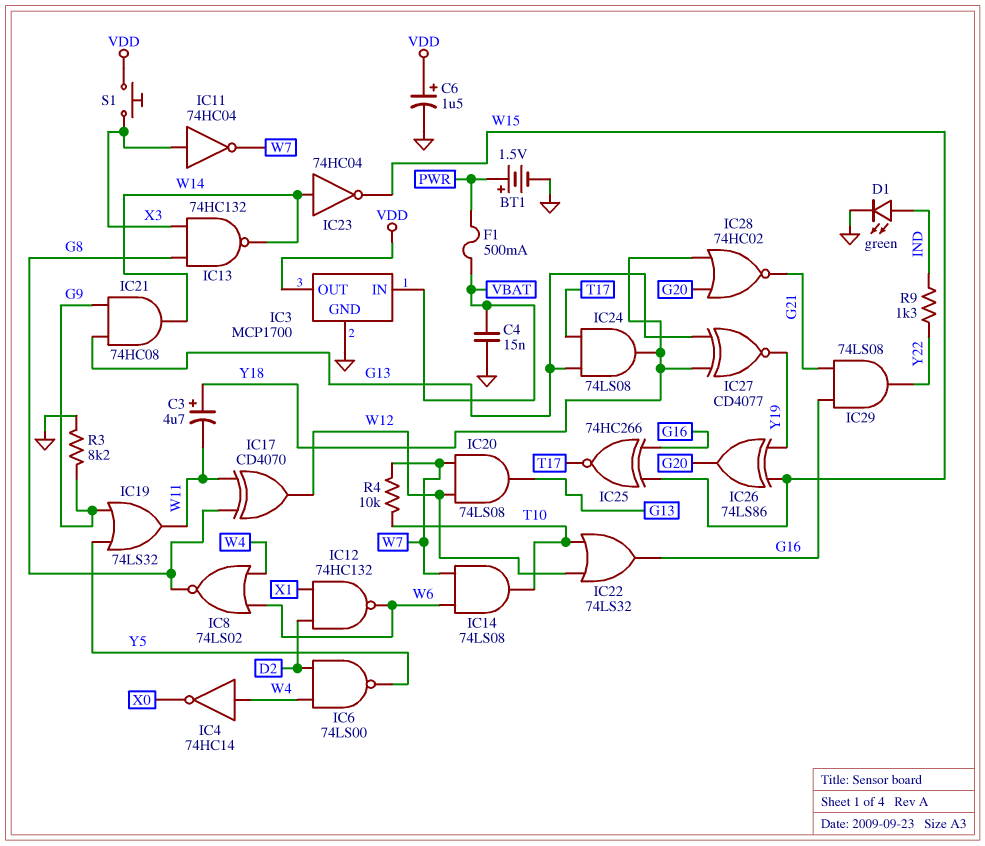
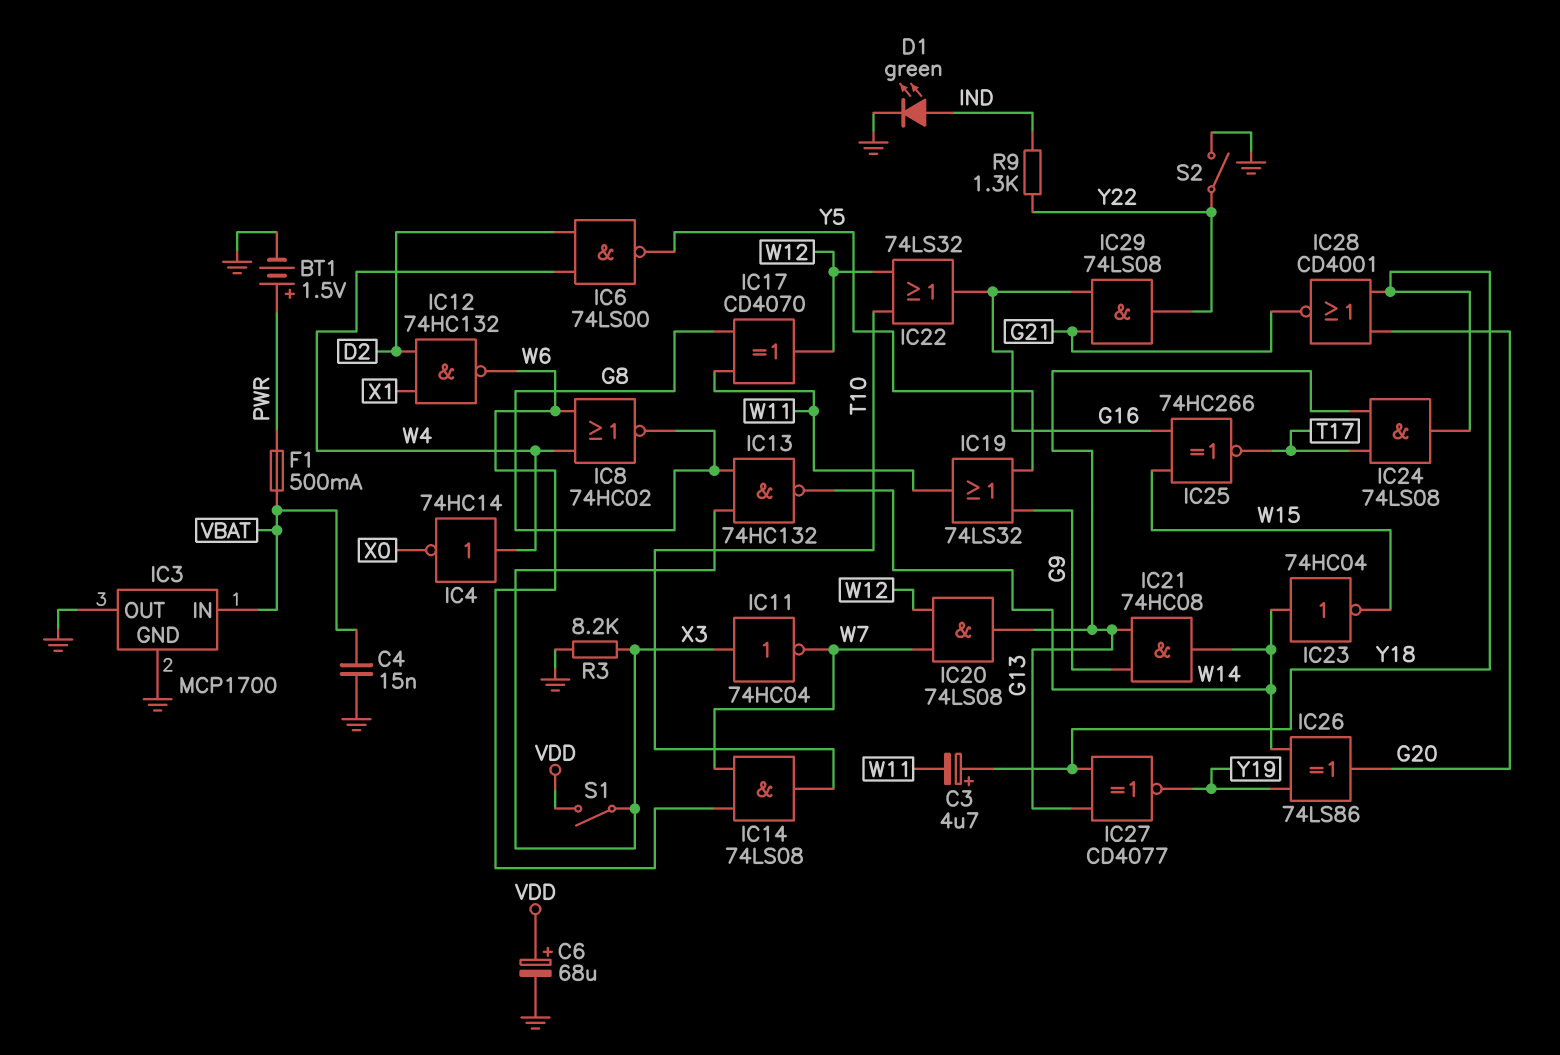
C6: 1.5uF (plus VDD, minus GND) -> 68uF (plus VDD, minus GND)
IC3 pin OUT: VDD -> GND
IC8: NOR 74LS02 (in W4, in W6, out G8) -> NOR 74HC02 (in W4, in W6, out G8)
IC26: XOR 74LS86 (in W15, in Y19, out G20) -> XOR 74LS86 (in W14, in Y19, out G20)
IC28: NOR 74HC02 (in G20, in Y18, out G21) -> NOR CD4001 (in G20, in Y18, out G21)
R3: 8.2k (G9, GND) -> 8.2k (GND, X3)
R4: 10k (T10, W7) -> none
S1: button (VDD, X3) -> switch (VDD, X3)
S2: none -> switch (GND, Y22)

